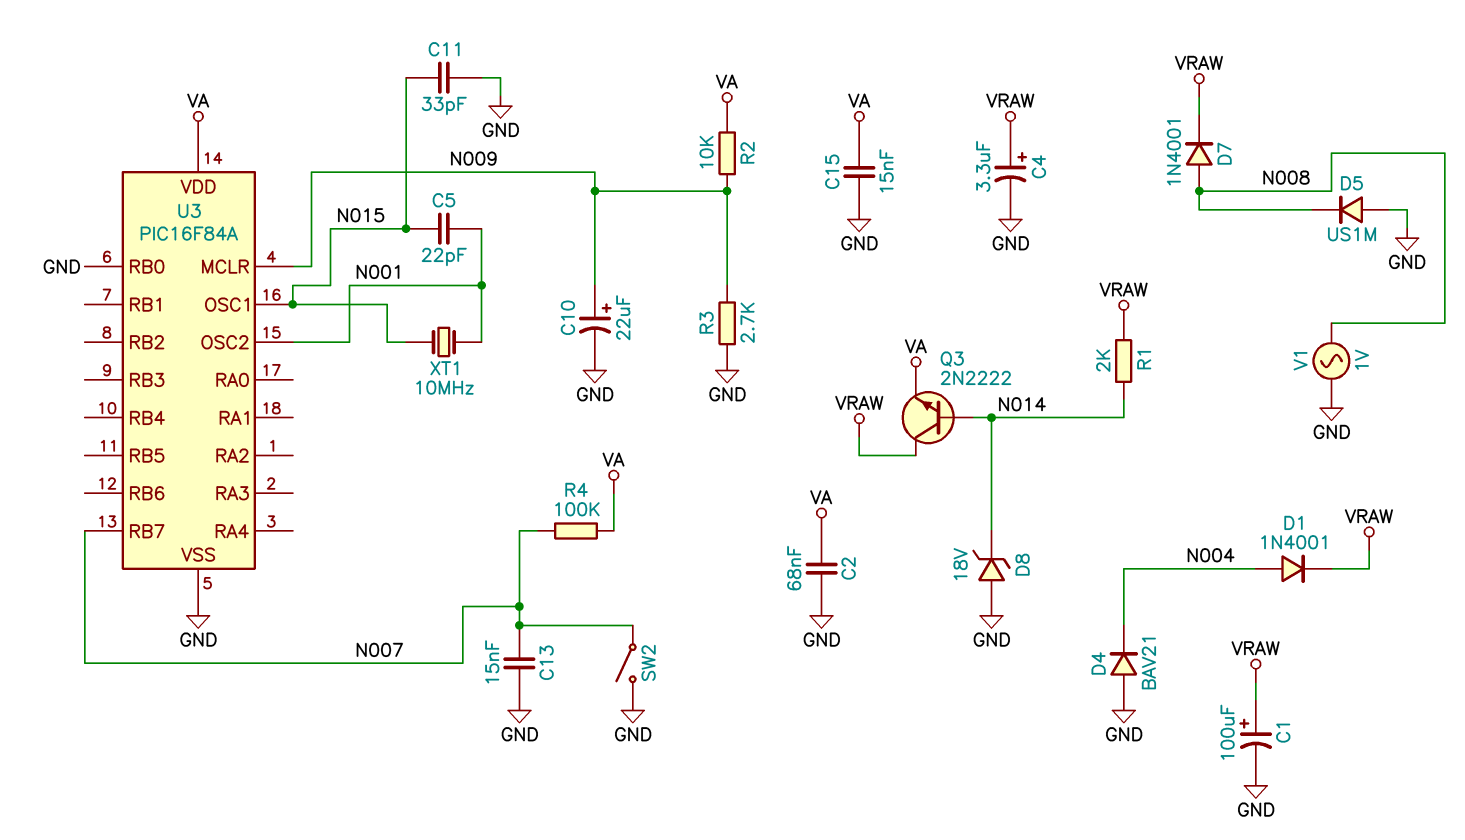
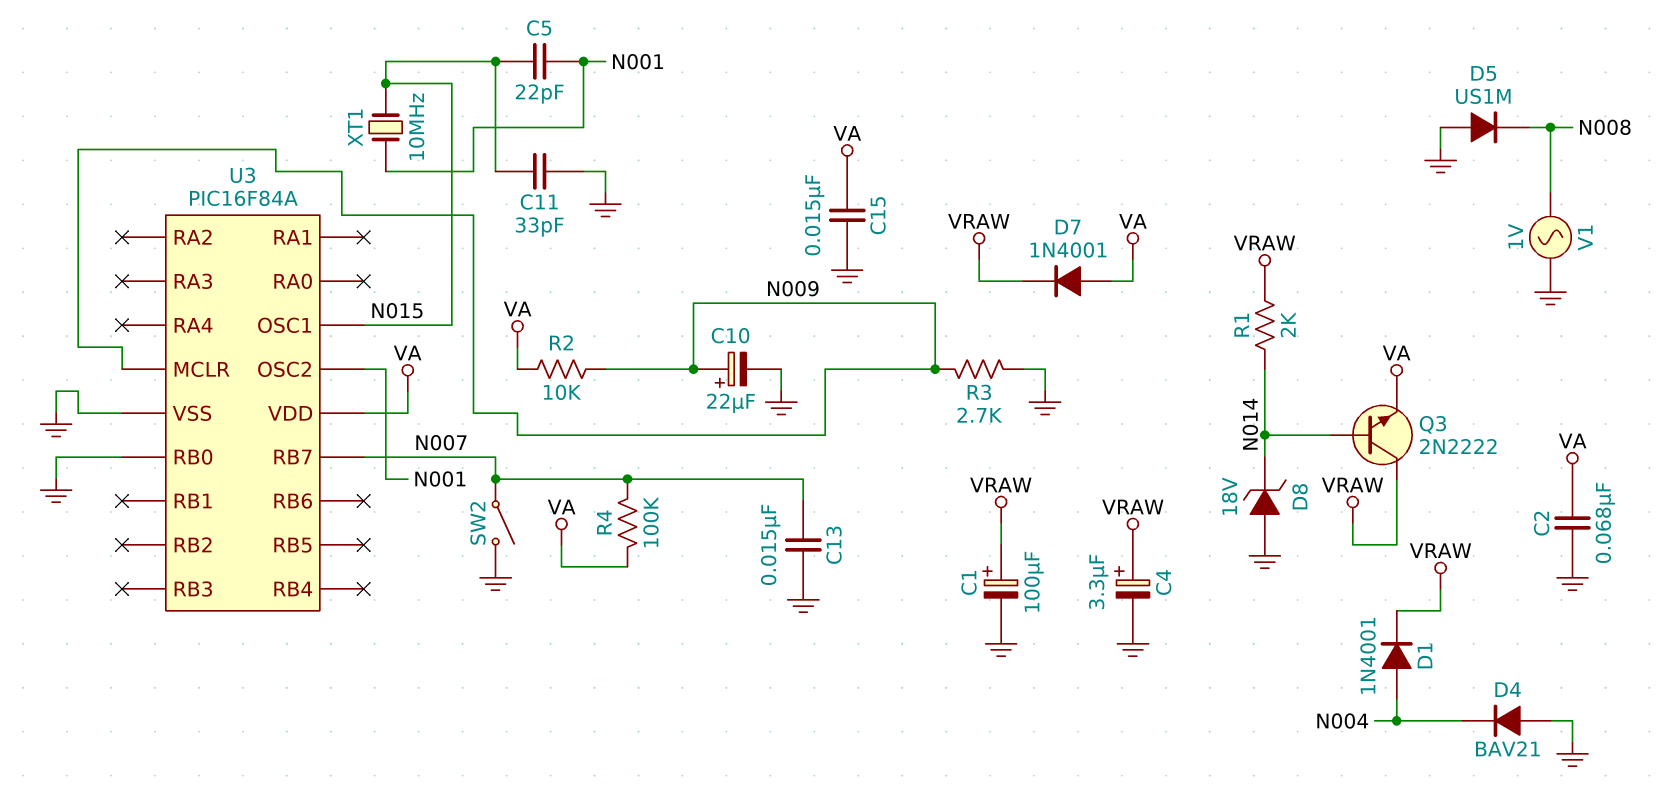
D7: diode 1N4001 (A N008, K VRAW) -> diode 1N4001 (A VA, K VRAW)

